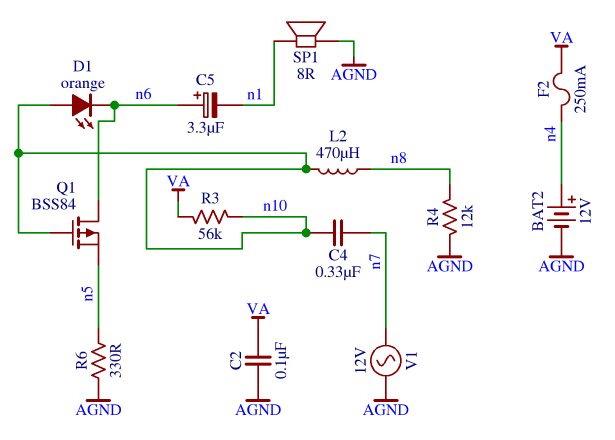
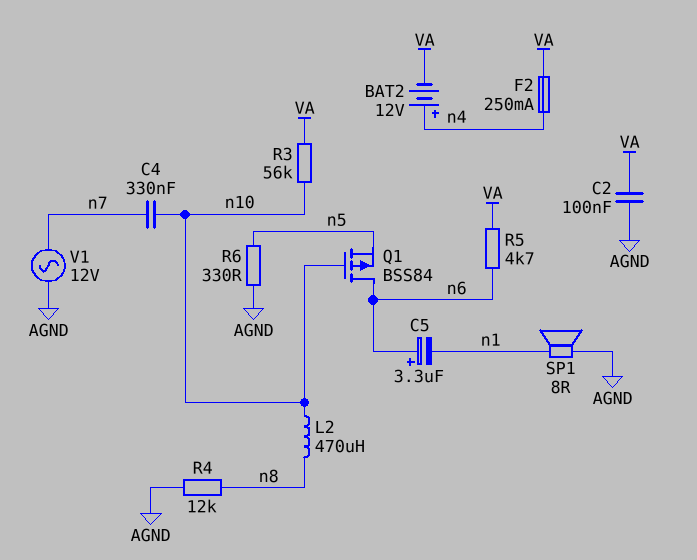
BAT2: 12V (plus n4, minus AGND) -> 12V (plus n4, minus VA)
D1: LED orange (A n10, K n6) -> none
R5: none -> 4.7k (VA, n6)

